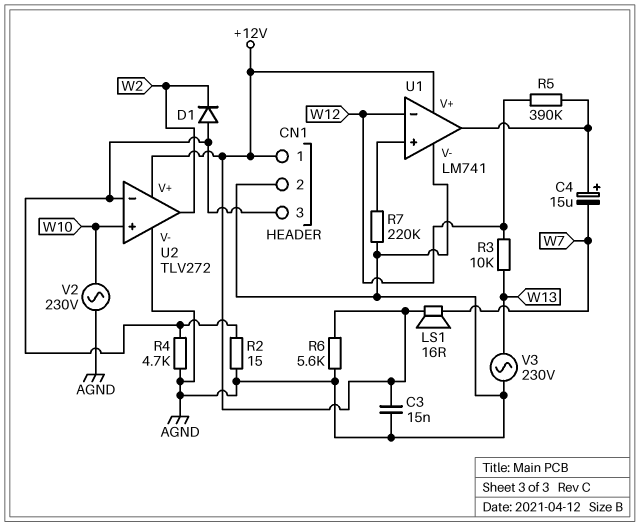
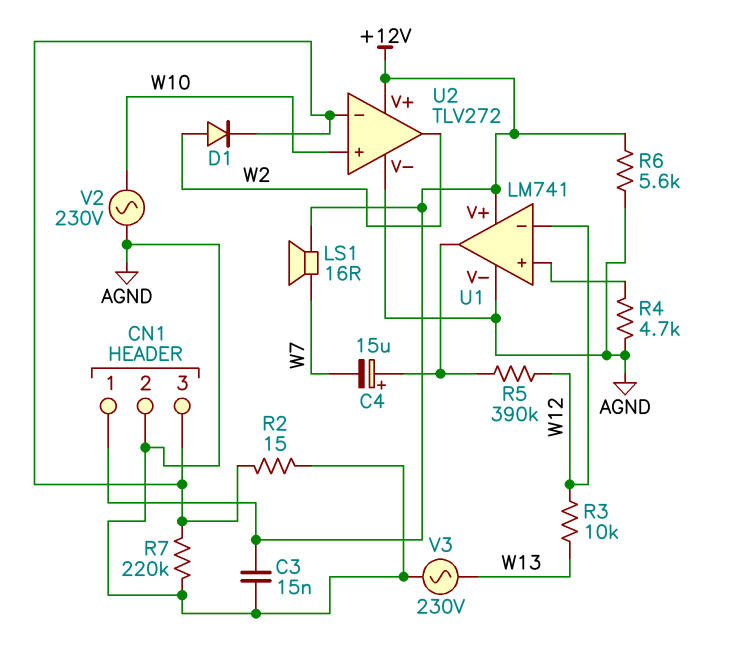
D1: diode (A CN1/3, K W2) -> diode (A W2, K CN1/3)
R4: 4.7k (AGND, CN1/3) -> 4.7k (AGND, U1/in+)
R7: 220k (AGND, U1/in+) -> 220k (AGND, CN1/3)

